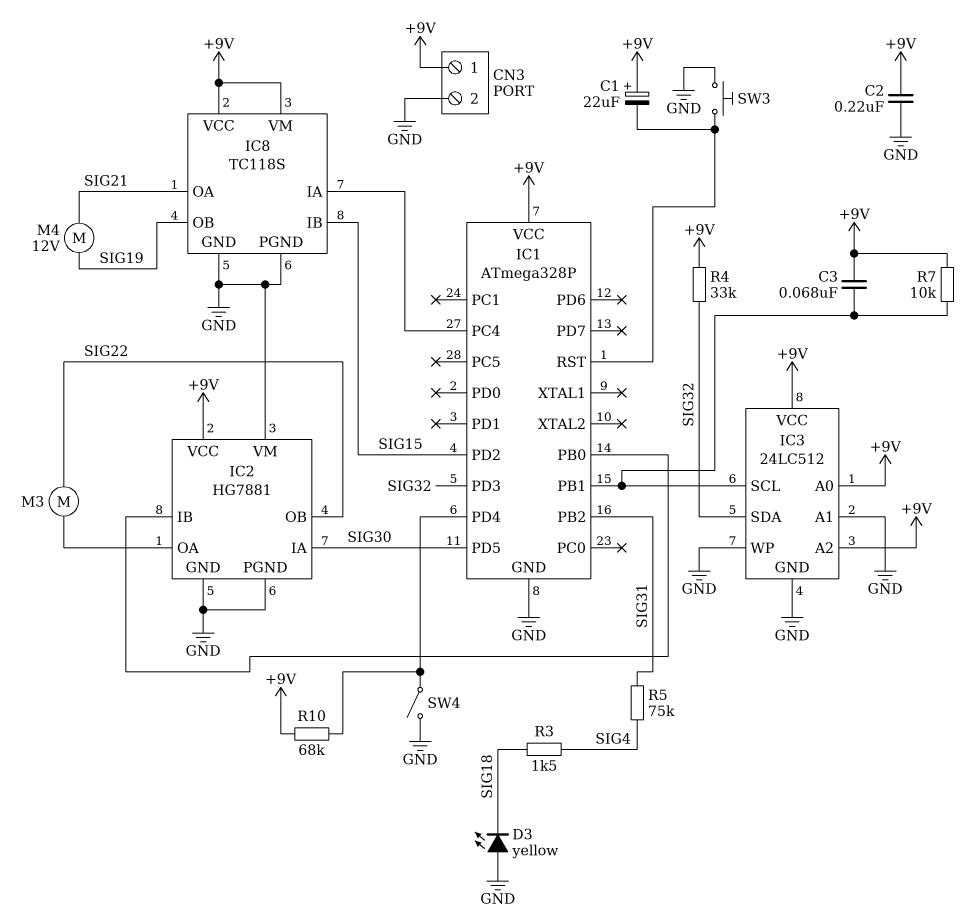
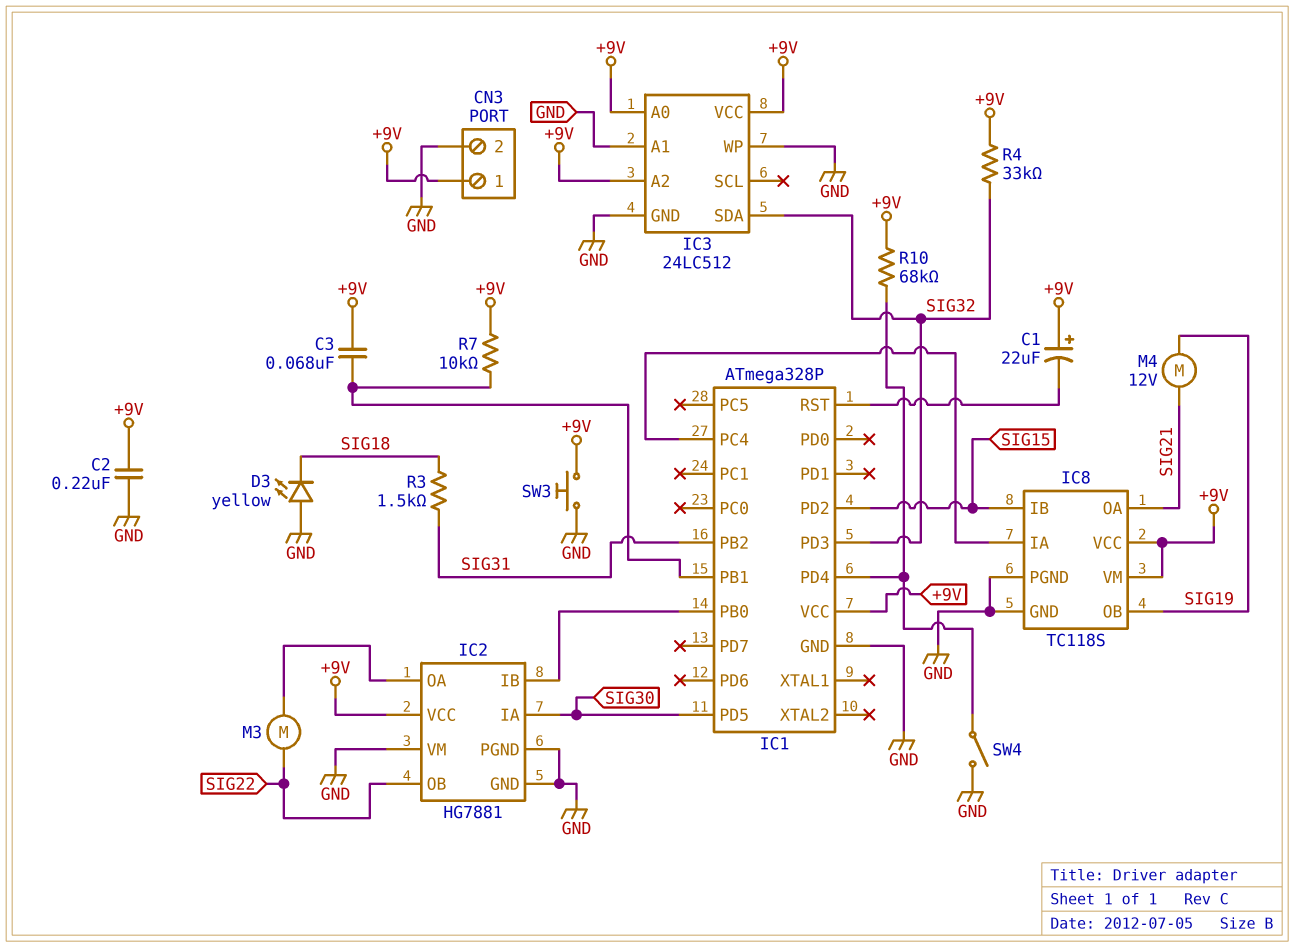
IC3 pin SCL: IC1/PB1 -> none
R3: 1.5k (SIG4, SIG18) -> 1.5k (SIG18, SIG31)
R5: 75k (SIG4, SIG31) -> none
SW3: button (GND, IC1/RST) -> button (+9V, GND)

